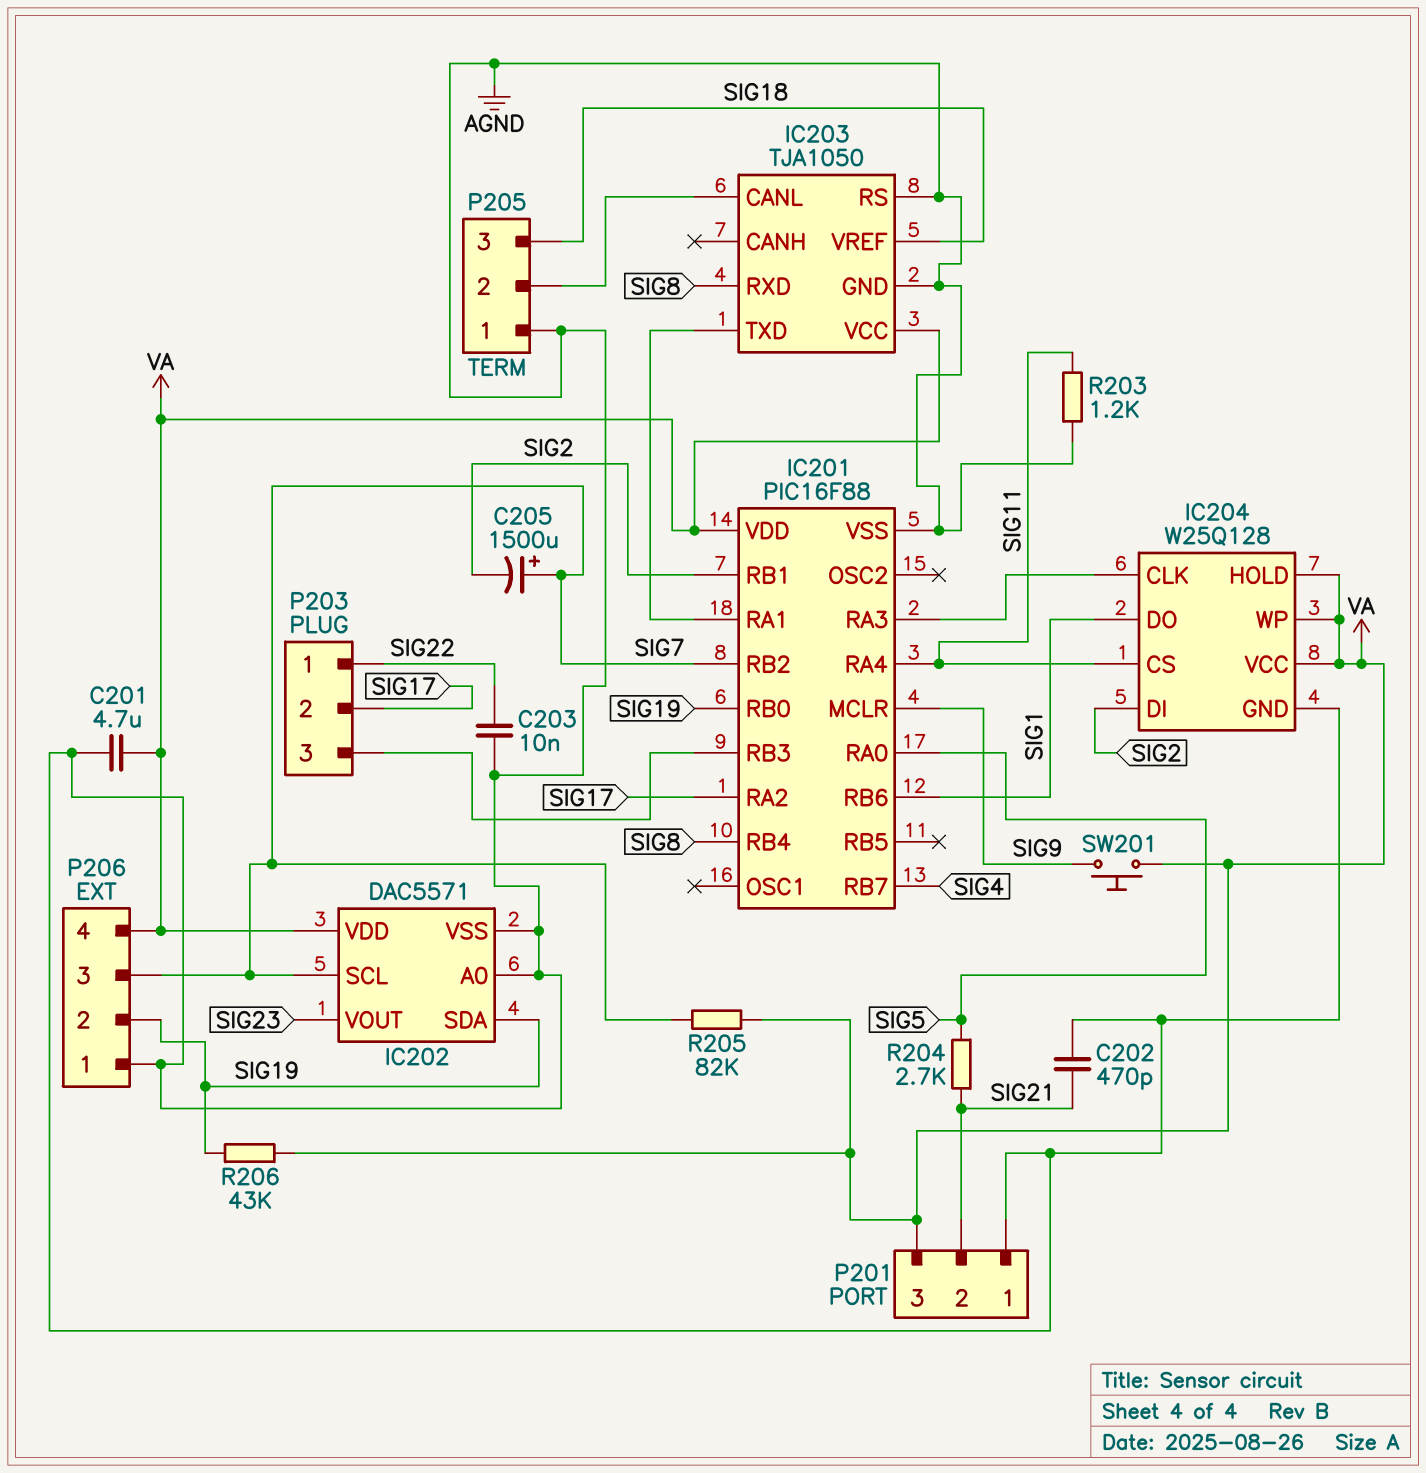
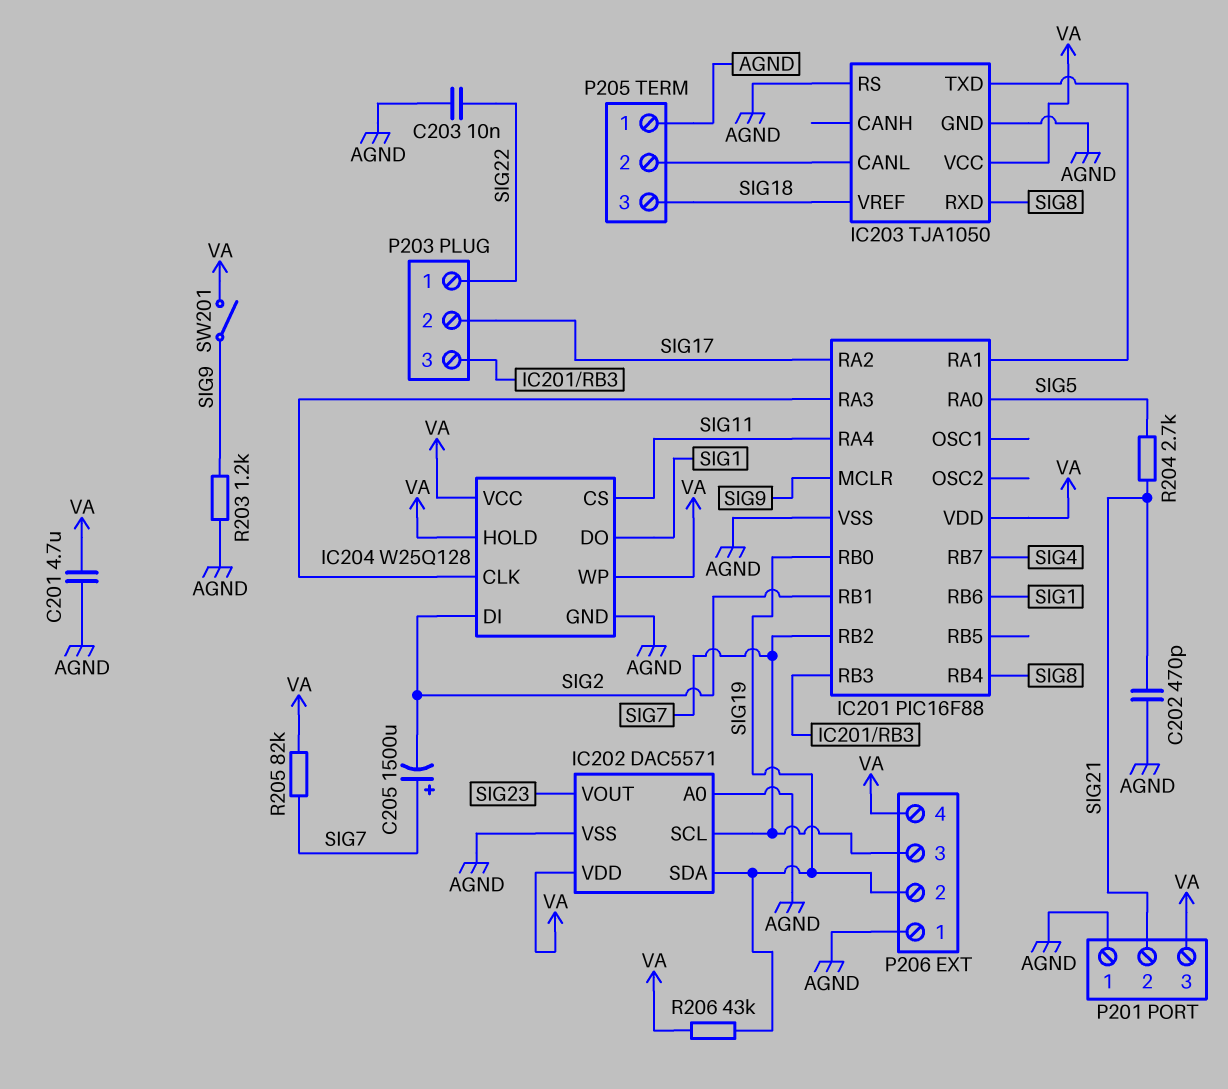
R203: 1.2k (AGND, SIG11) -> 1.2k (AGND, SIG9)
SW201: button (SIG9, VA) -> switch (SIG9, VA)

